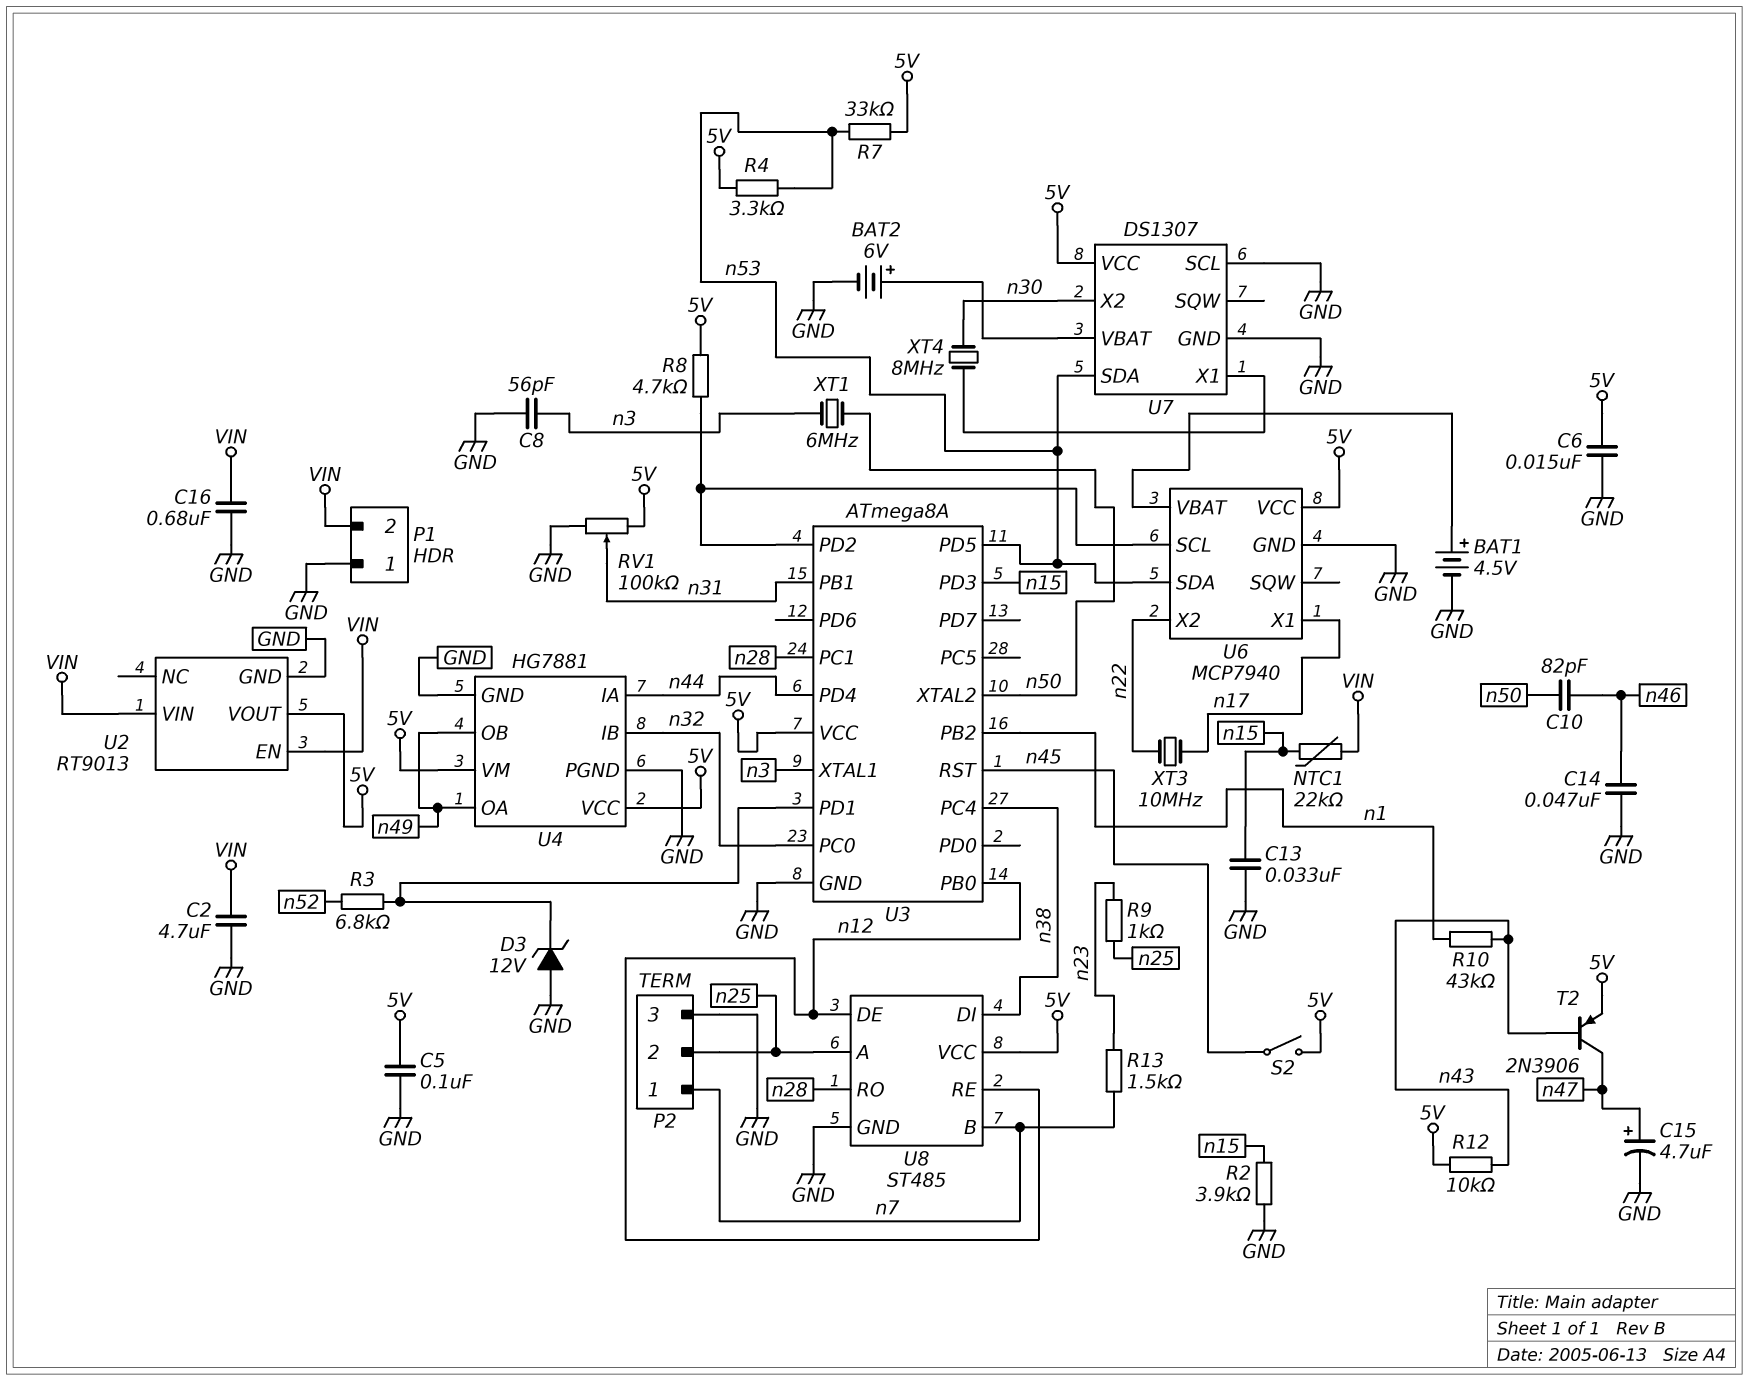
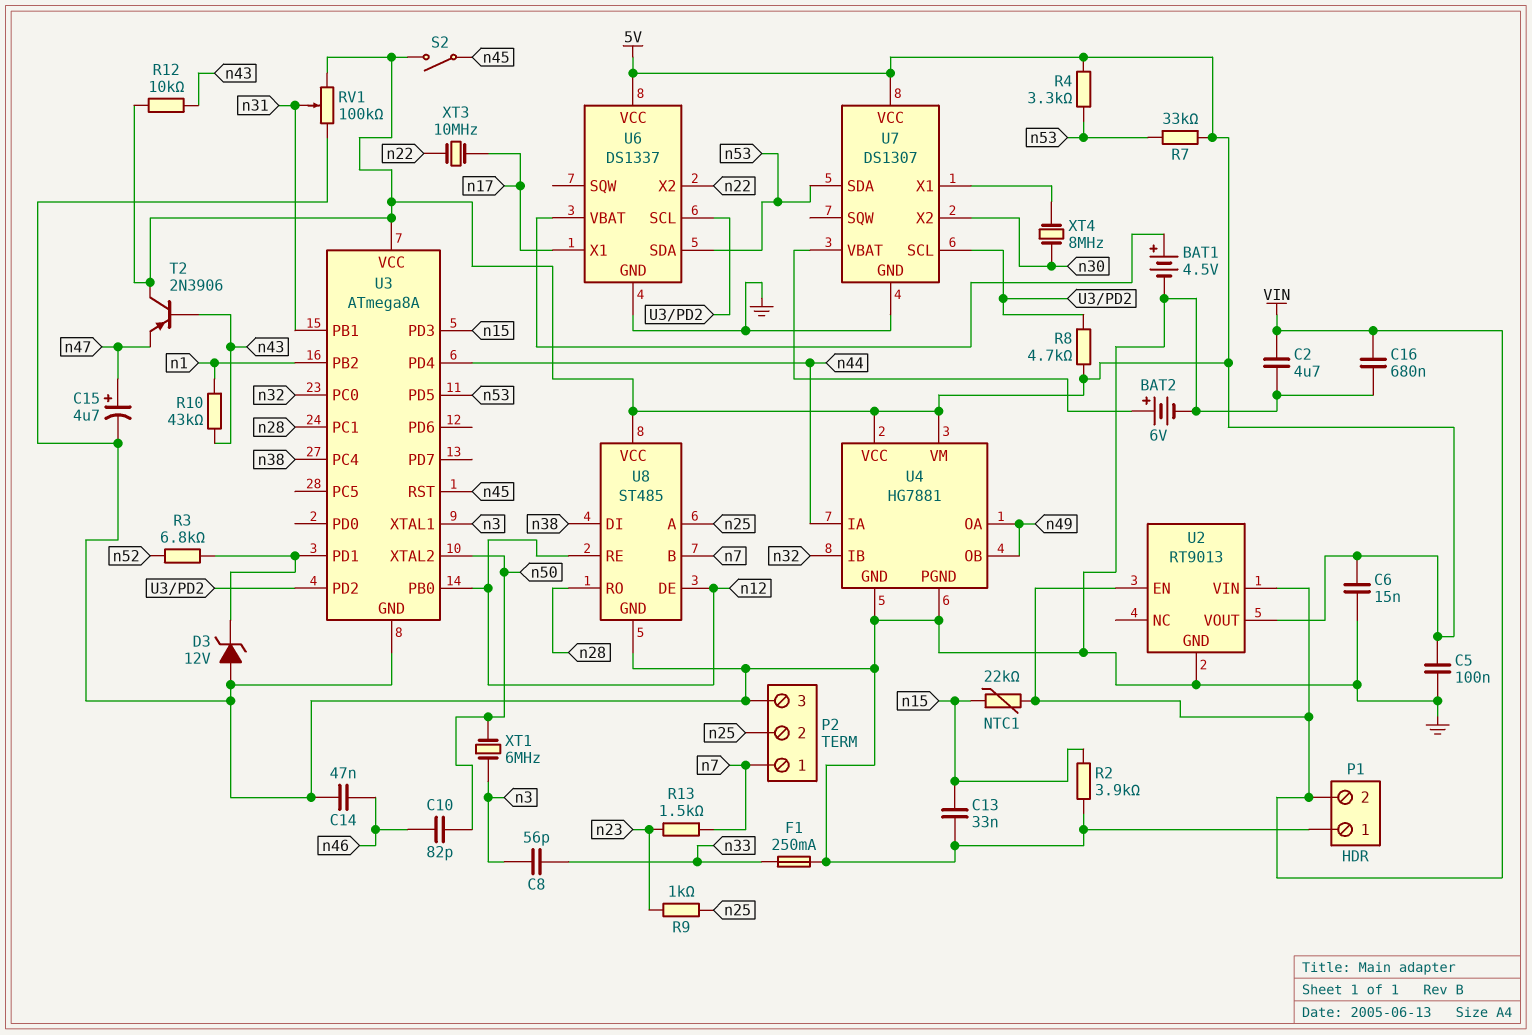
C8: 56pF (GND, n3) -> 56pF (n3, n33)
F1: none -> 250mA (GND, n33)
T2: PNP 2N3906 (B n43, C n47, E 5V) -> PNP 2N3906 (B n43, C 5V, E n47)
U6: MCP7940 -> DS1337
U7 pin SCL: GND -> U3/PD2

